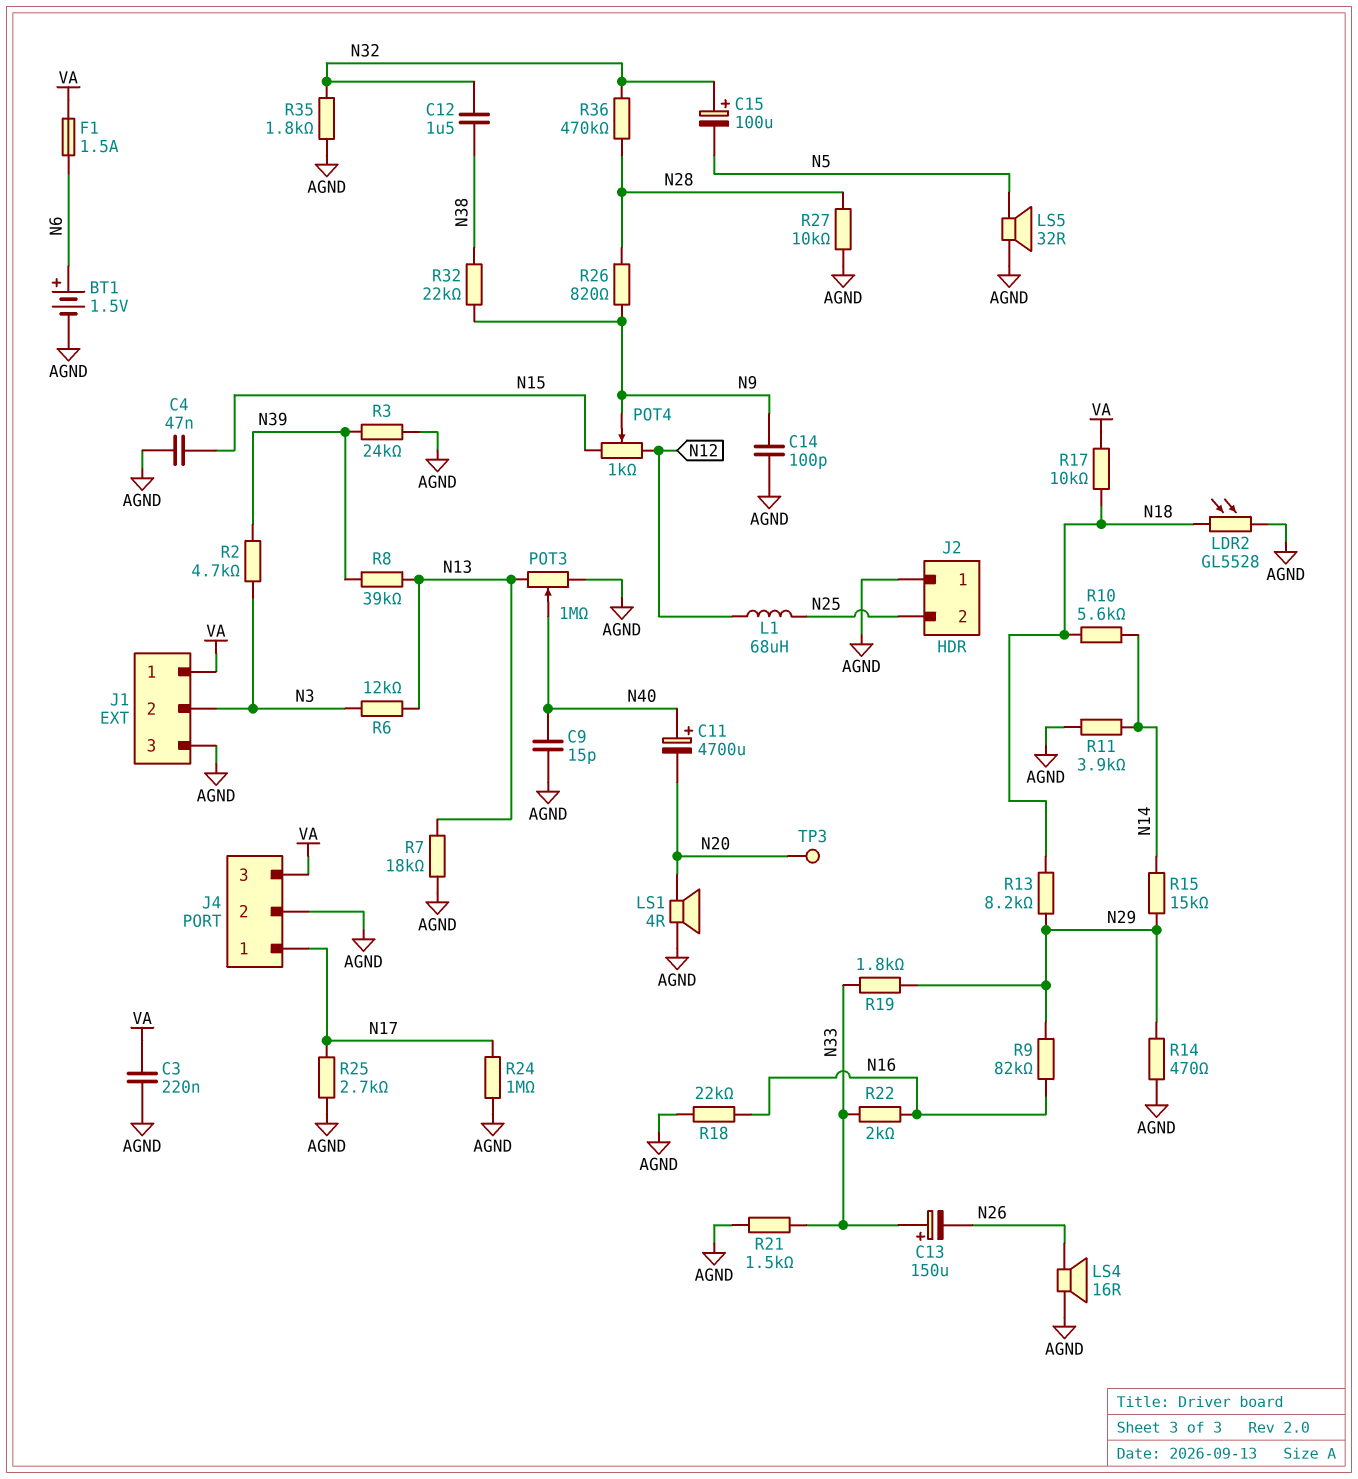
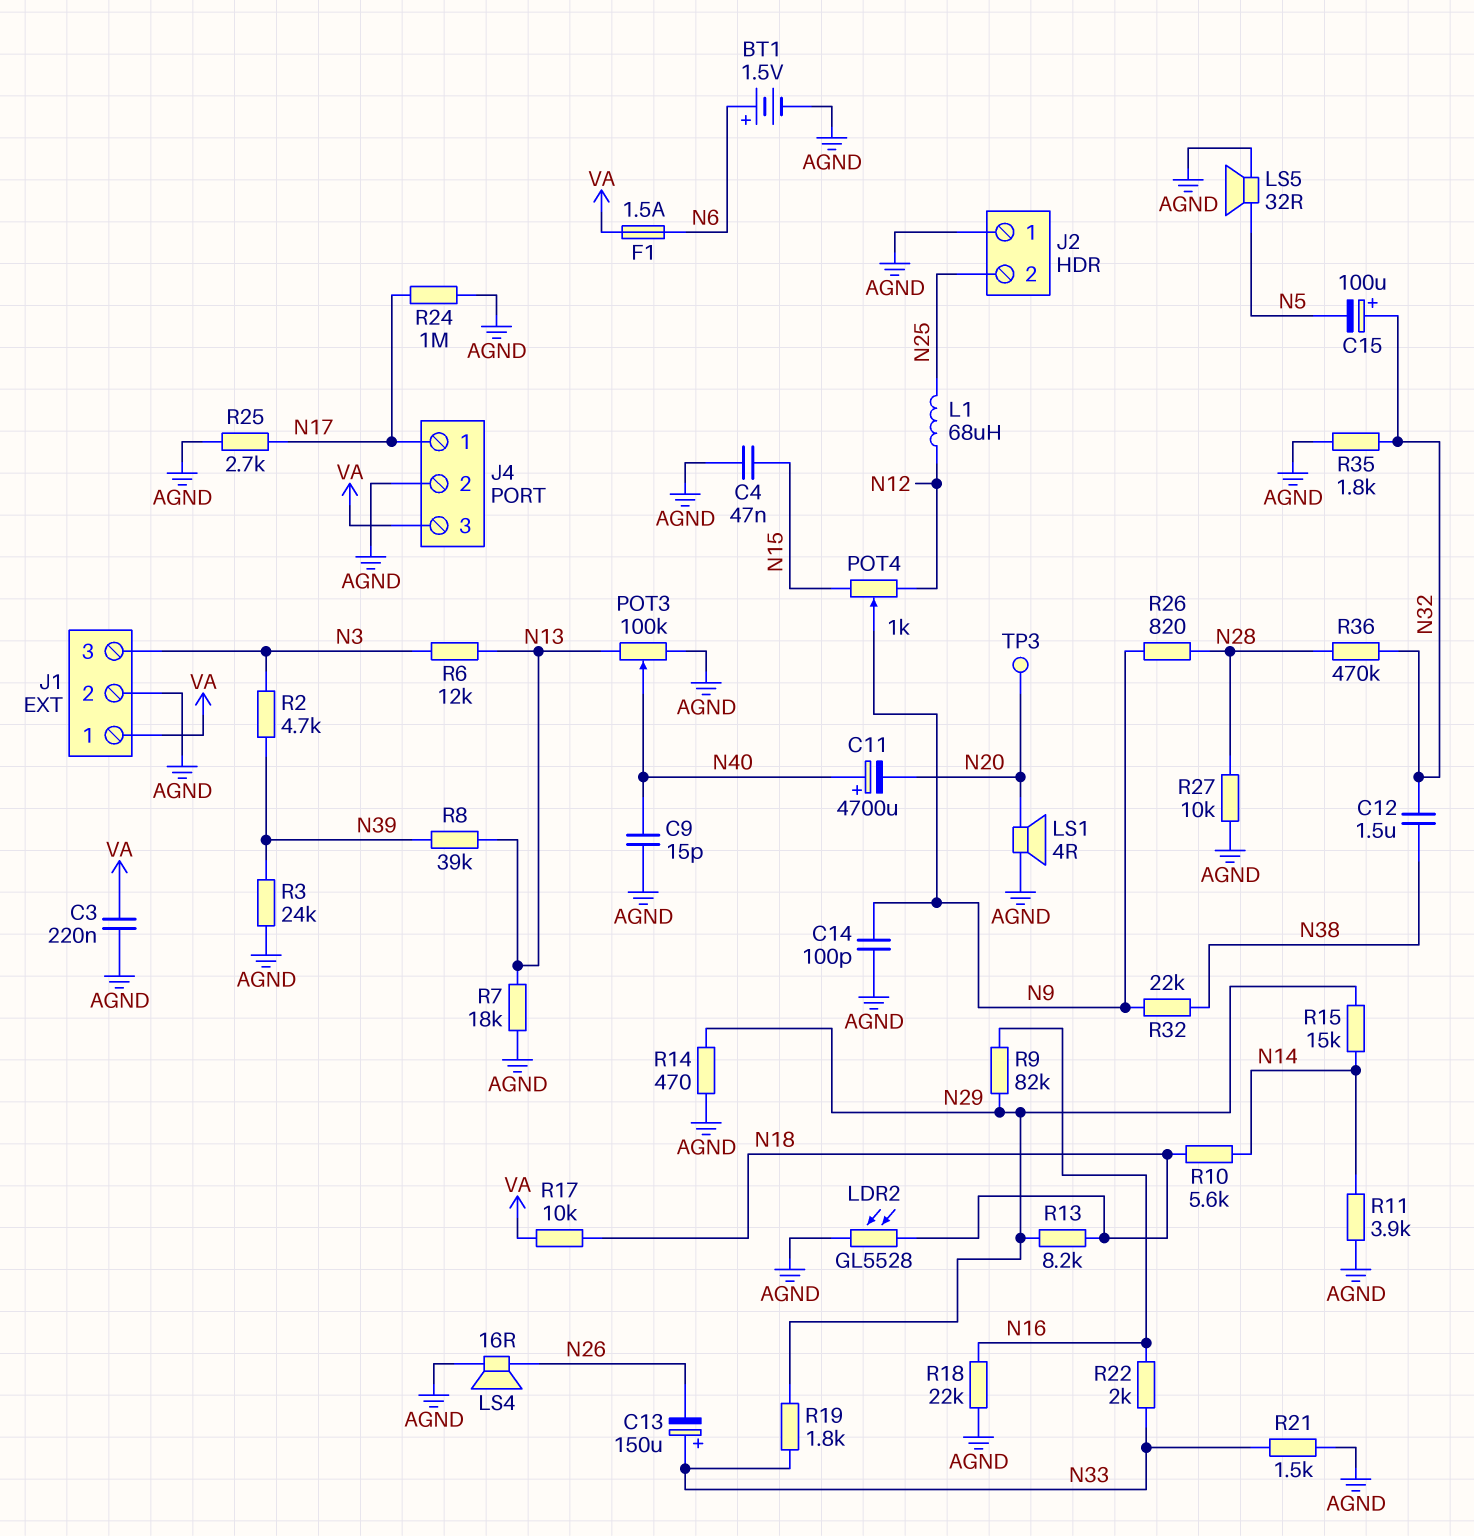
J1 pin 2: N3 -> AGND
J1 pin 3: AGND -> N3
POT3: 1M (AGND, N13, wiper N40) -> 100k (AGND, N13, wiper N40)

